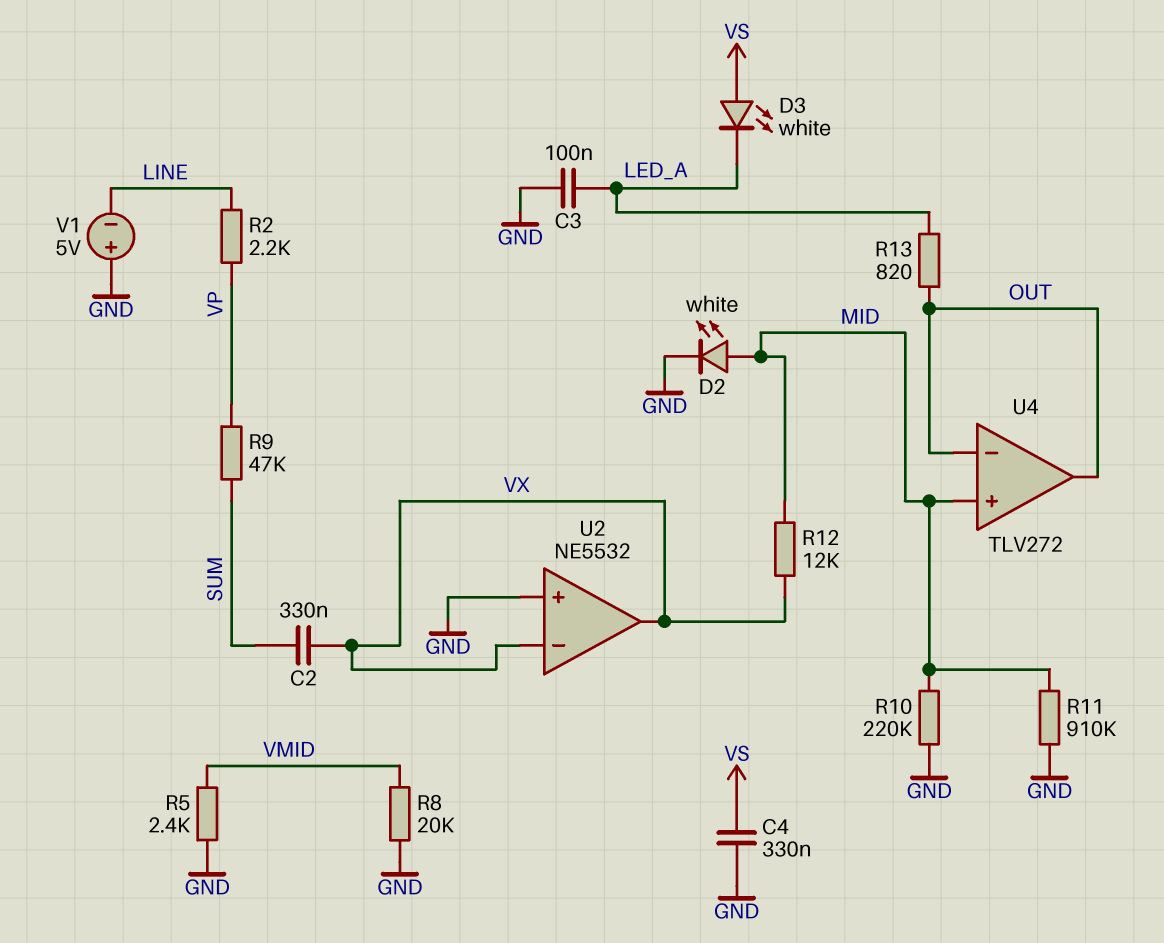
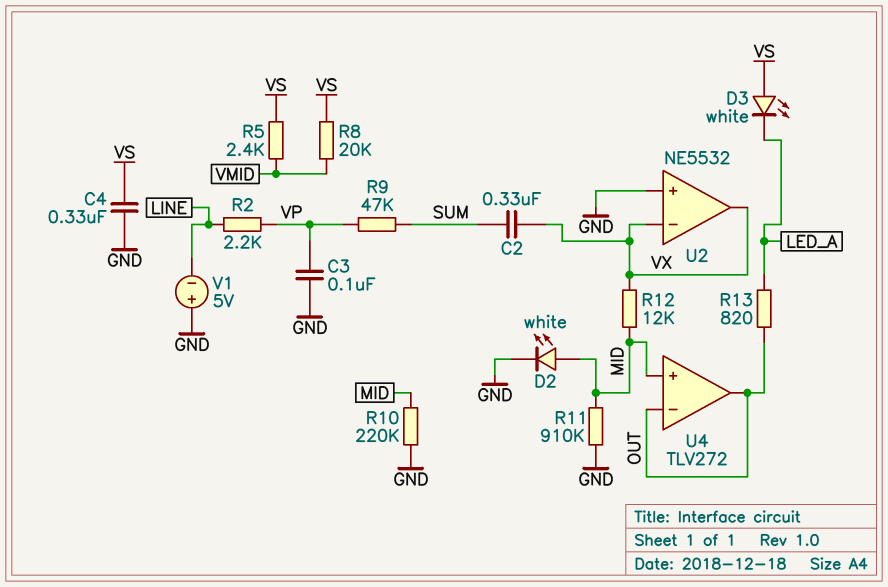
C3: 100nF (GND, LED_A) -> 100nF (GND, VP)
R5: 2.4k (GND, VMID) -> 2.4k (VMID, VS)
R8: 20k (GND, VMID) -> 20k (VMID, VS)

